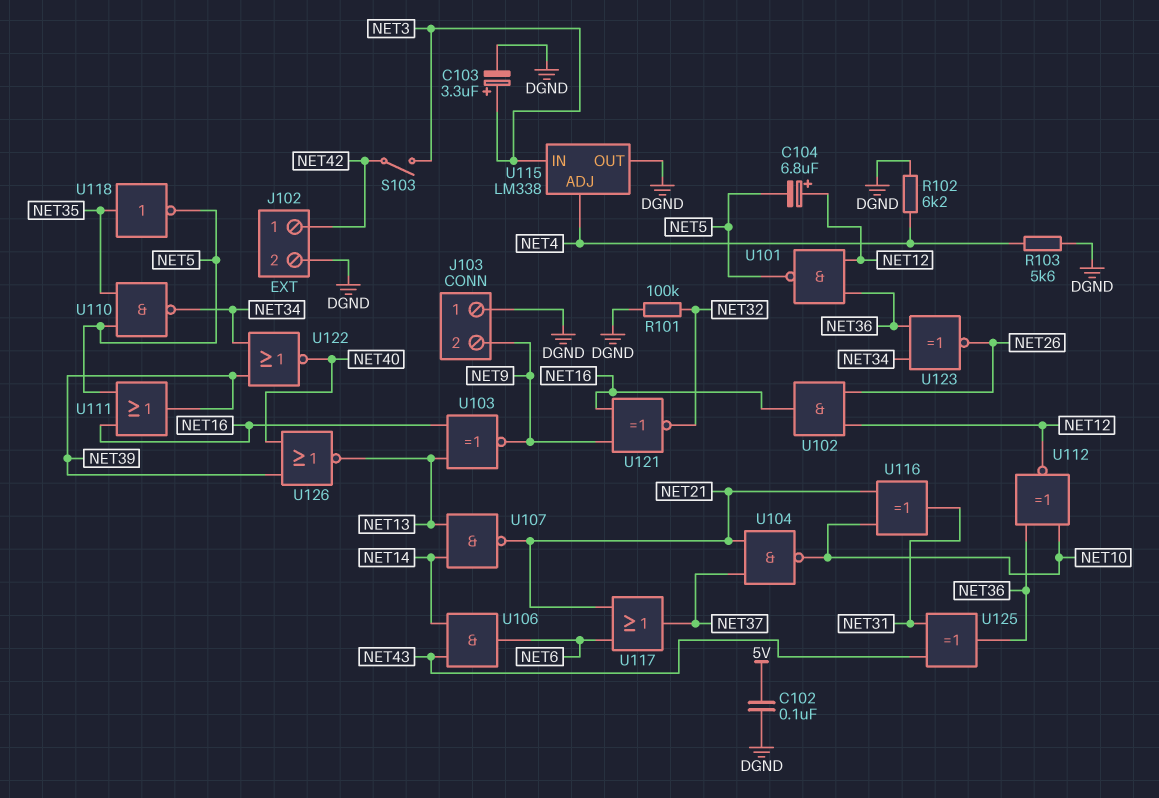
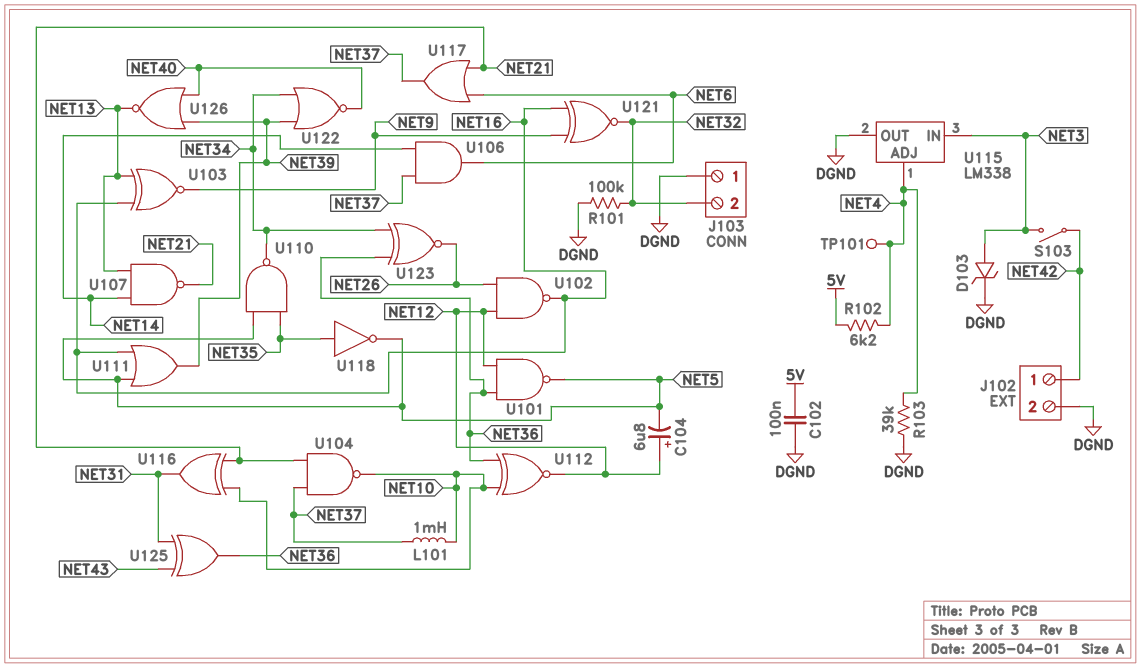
C103: 3.3uF (plus NET3, minus DGND) -> none
D103: none -> zener (A NET3, K DGND)
J103 pin 2: NET9 -> NET32
L101: none -> 1mH (NET10, NET37)
R102: 6.2k (DGND, NET4) -> 6.2k (5V, NET4)
R103: 5.6k (DGND, NET4) -> 39k (DGND, NET4)
TP101: none -> test point (NET4)
U102: AND (in NET12, in NET26, out NET16) -> NAND (in NET12, in NET26, out NET16)
U106: AND (in NET14, in NET43, out NET6) -> AND (in NET14, in NET37, out NET6)

